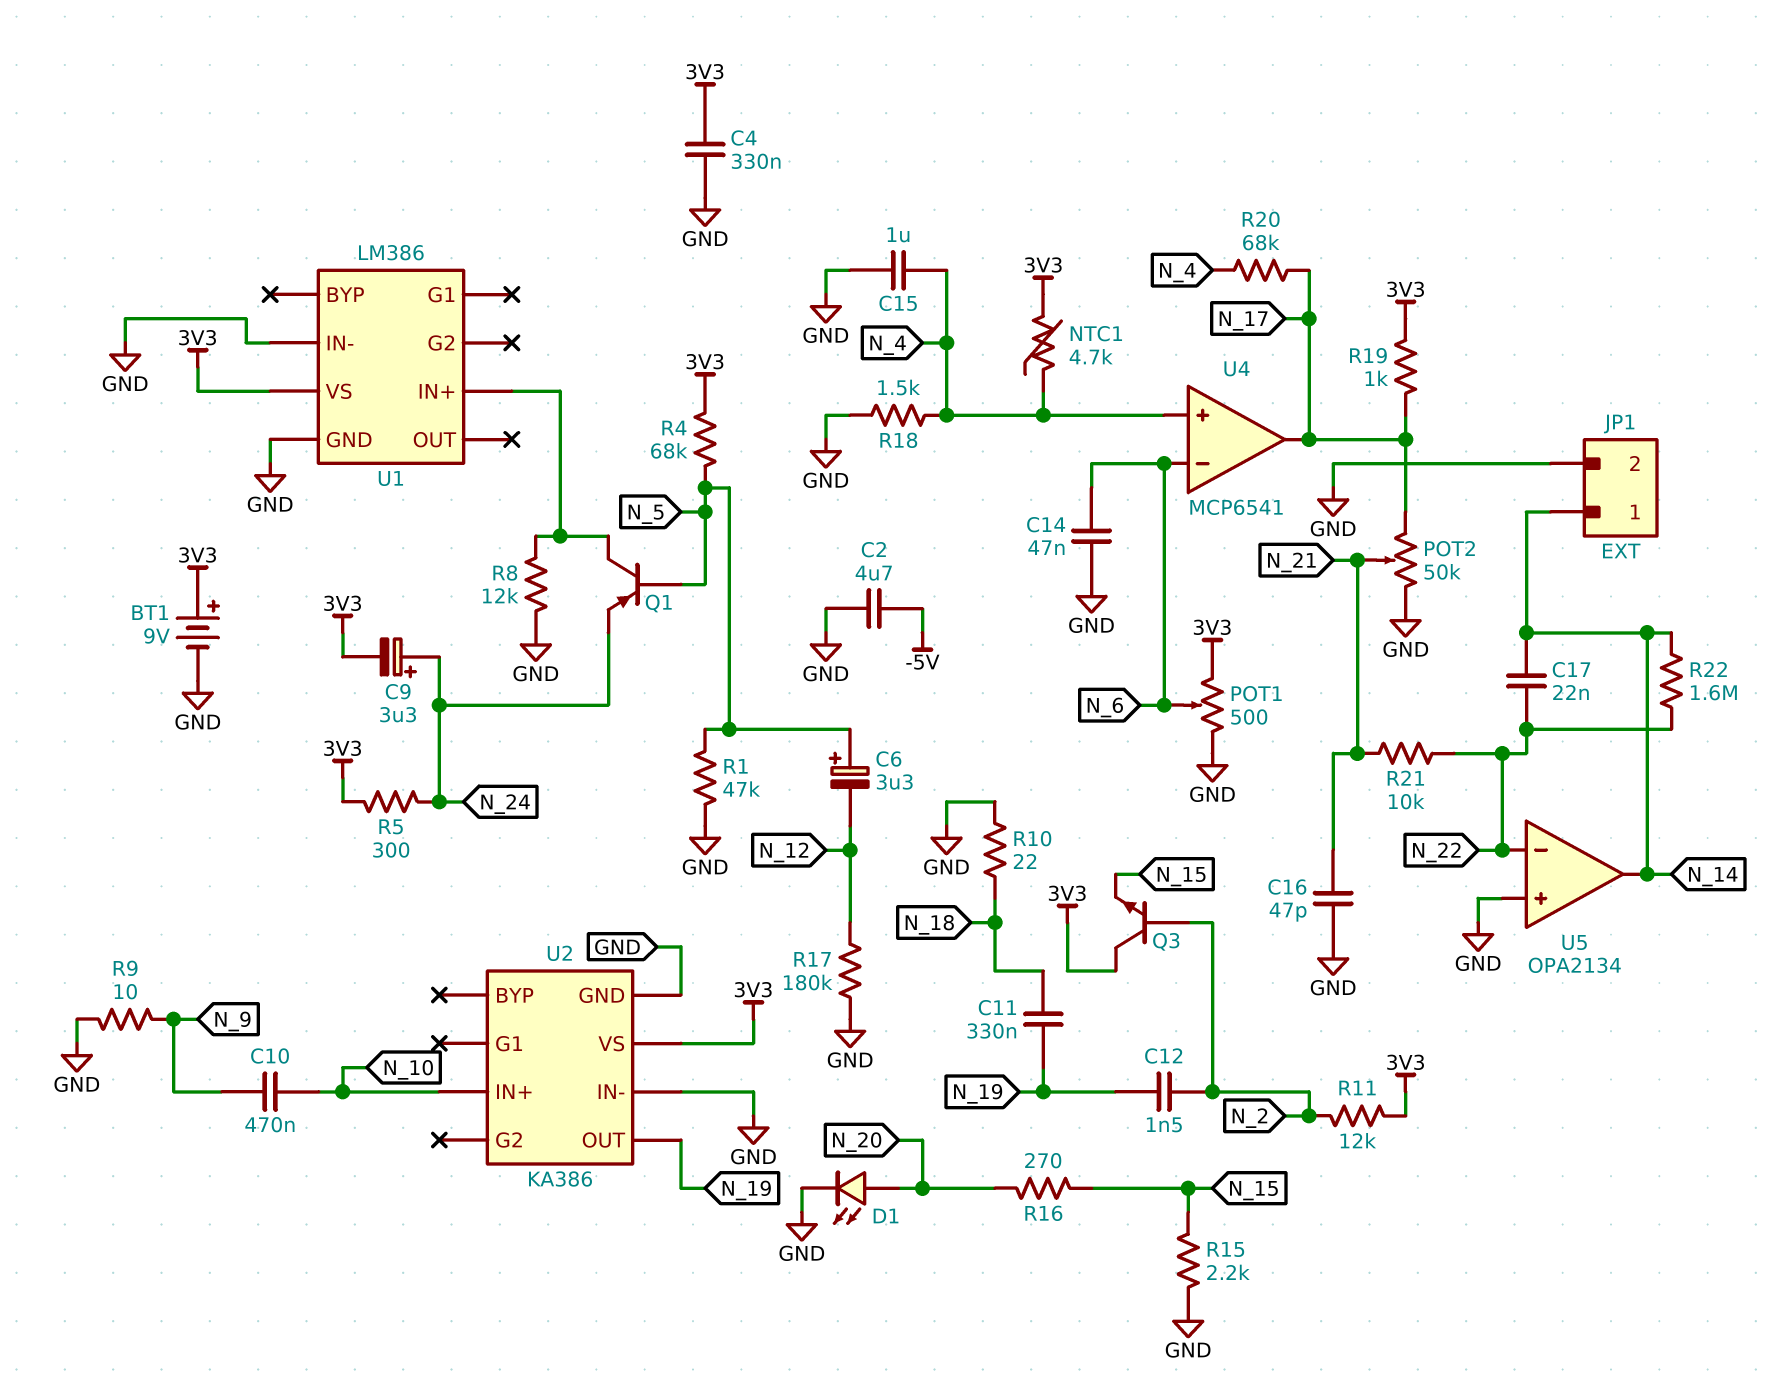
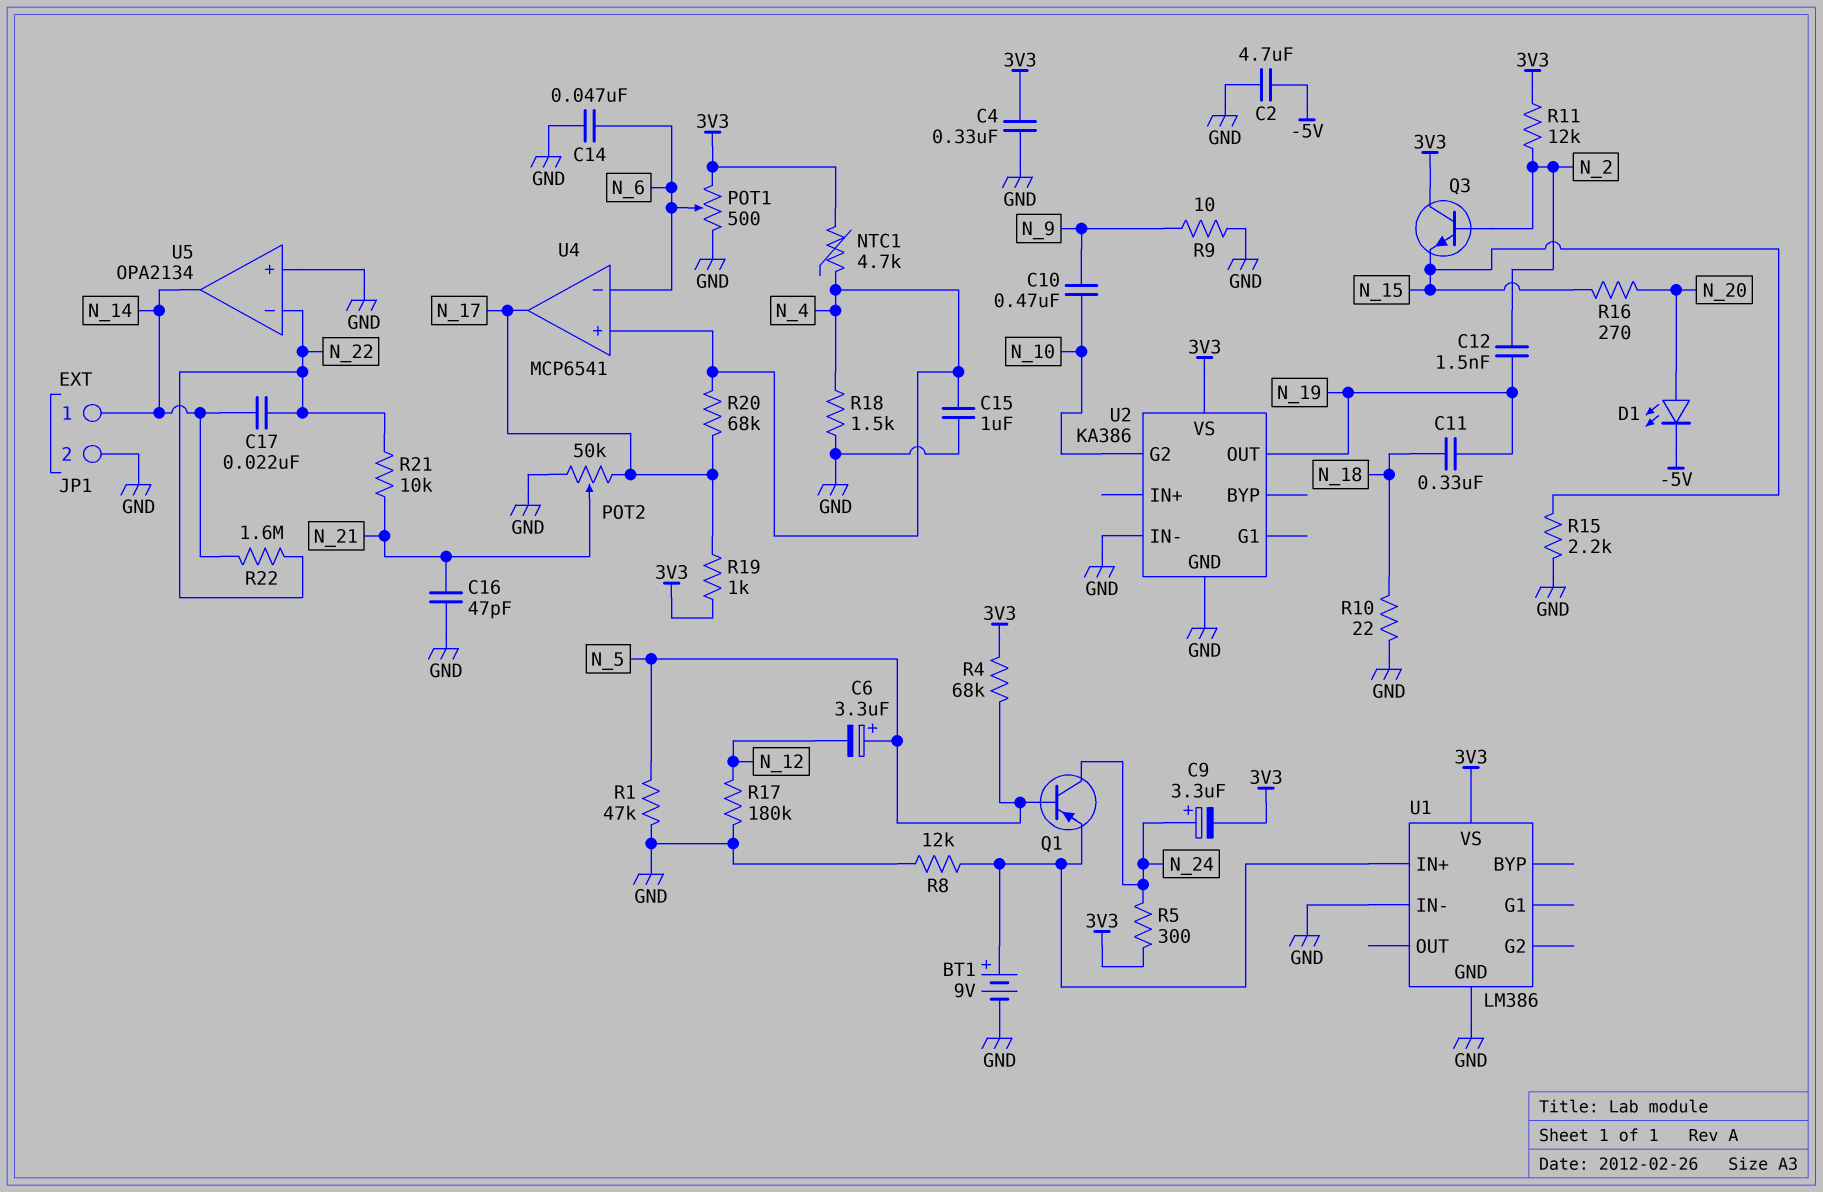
BT1: 9V (plus 3V3, minus GND) -> 9V (plus U1/IN+, minus GND)
D1: LED (A N_20, K GND) -> LED (A N_20, K -5V)
Q1: PNP (B N_5, C U1/IN+, E N_24) -> PNP (B N_5, C N_24, E U1/IN+)
U2 pin G2: none -> N_10
U2 pin IN+: N_10 -> none

